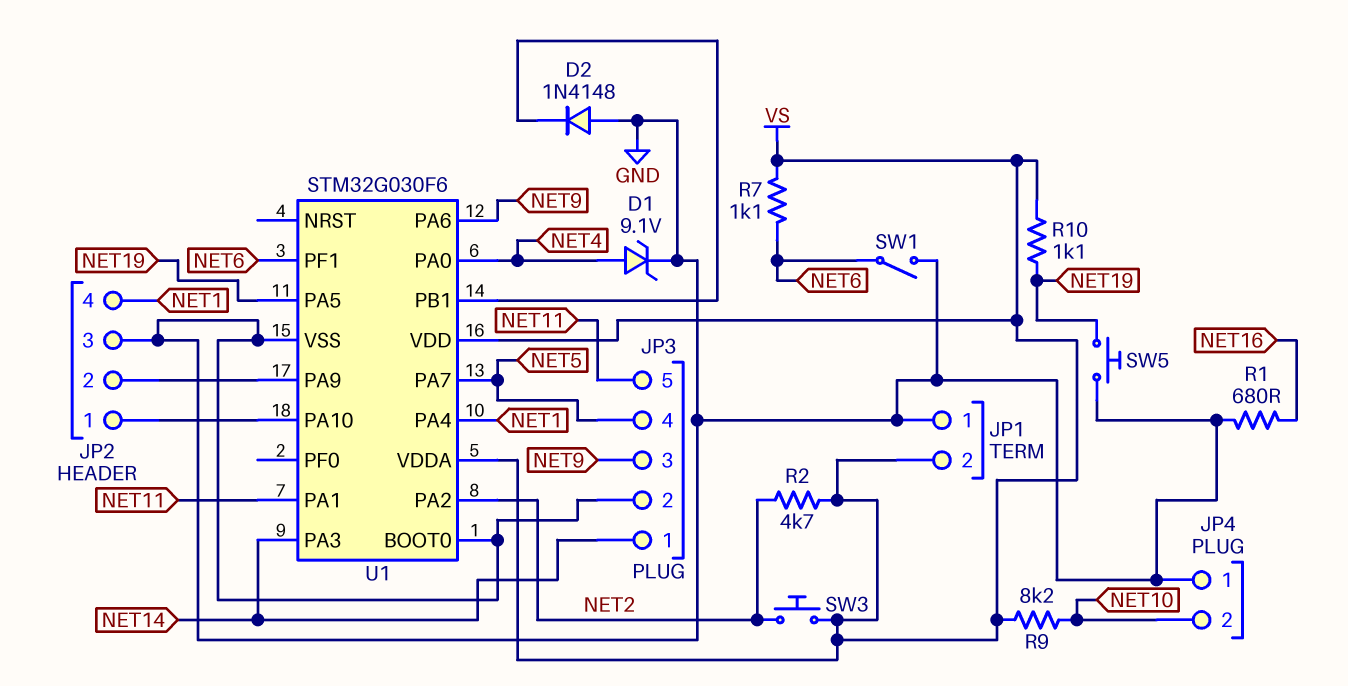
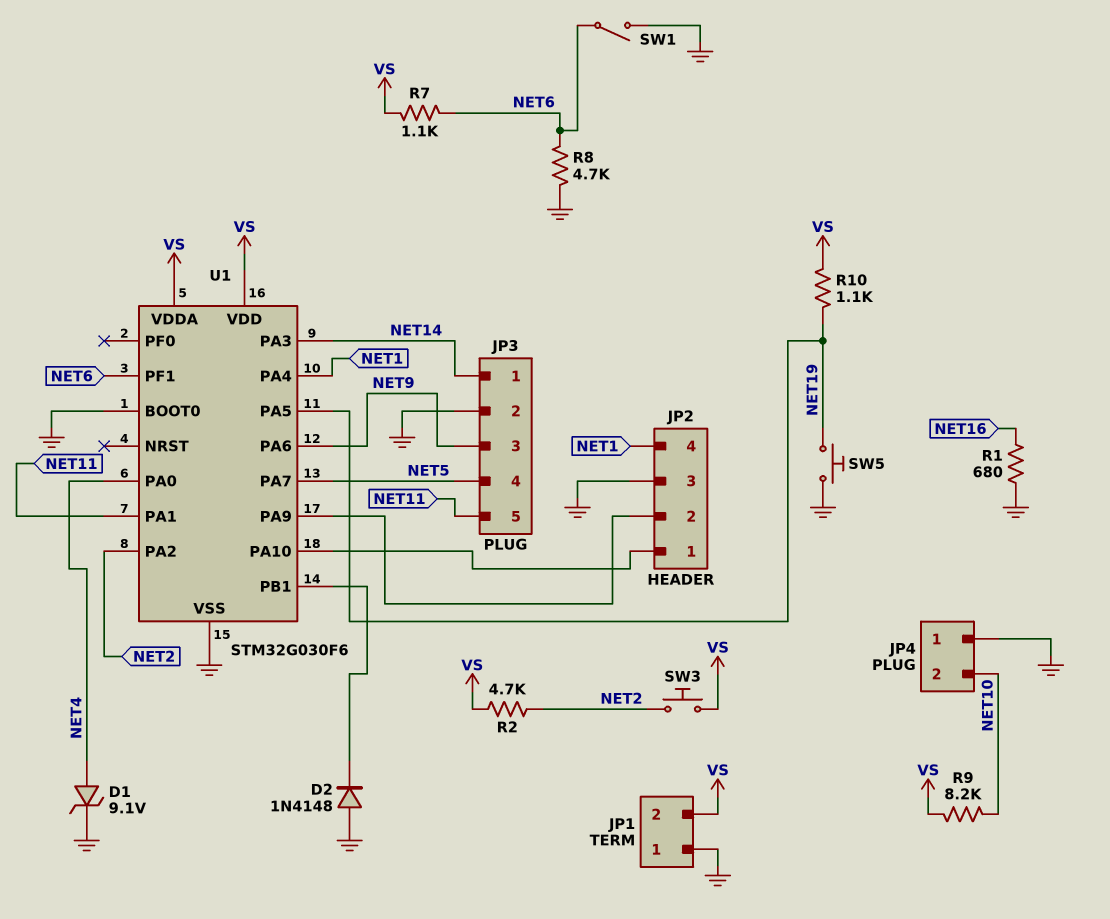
R8: none -> 4.7k (GND, NET6)

